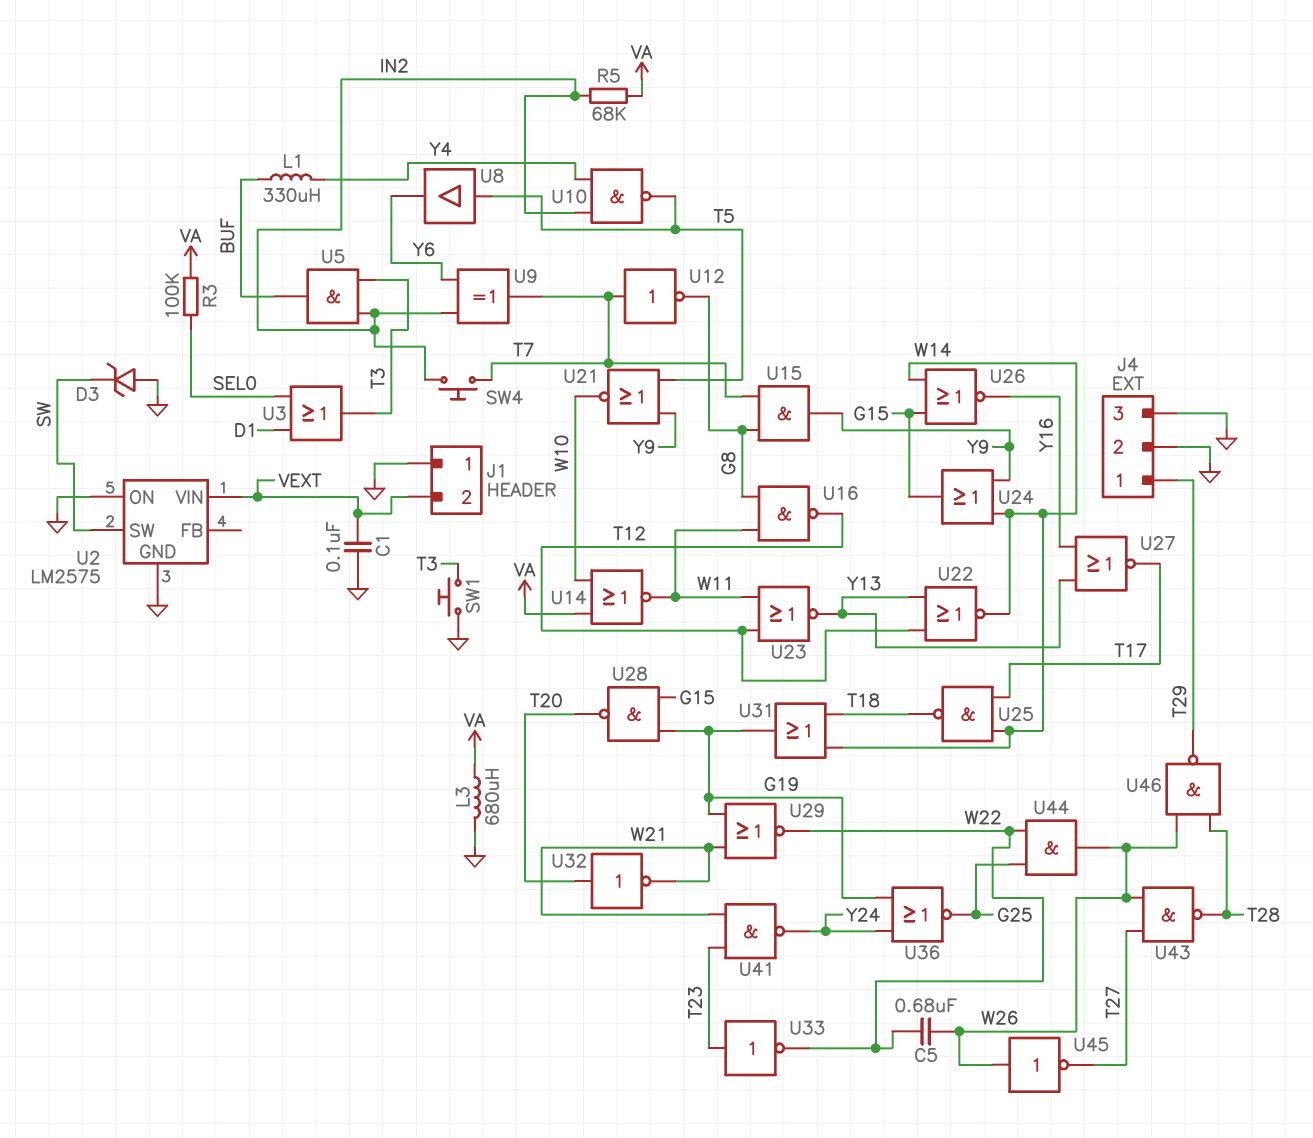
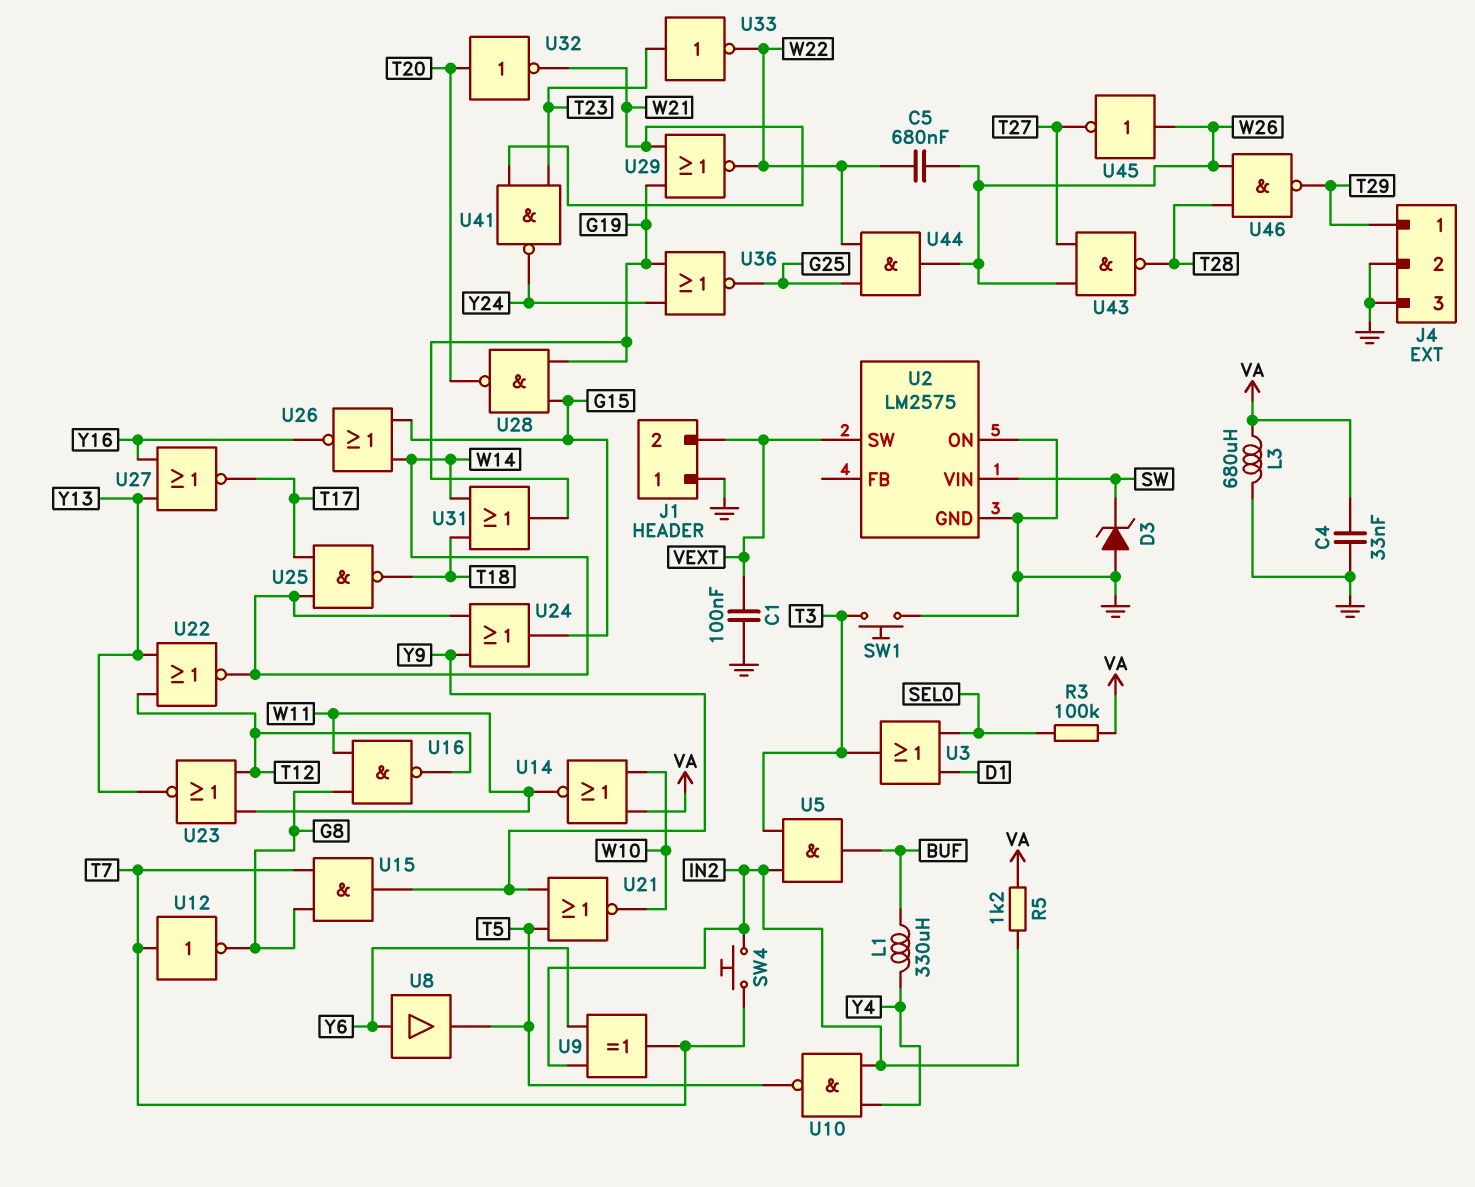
C4: none -> 33nF (GND, VA)
R5: 68k (IN2, VA) -> 1.2k (IN2, VA)
U2 pin SW: SW -> VEXT
U2 pin VIN: VEXT -> SW
U8: buffer (in T5, out Y6) -> buffer (in Y6, out T5)

